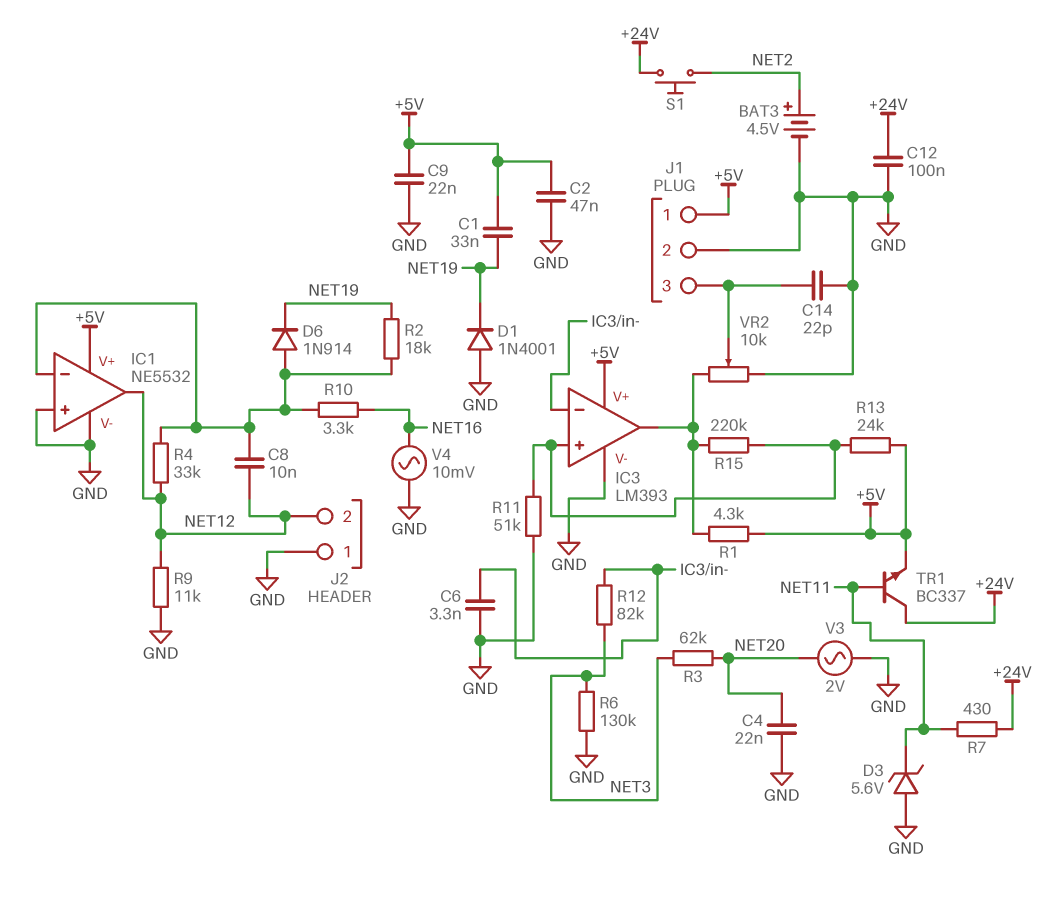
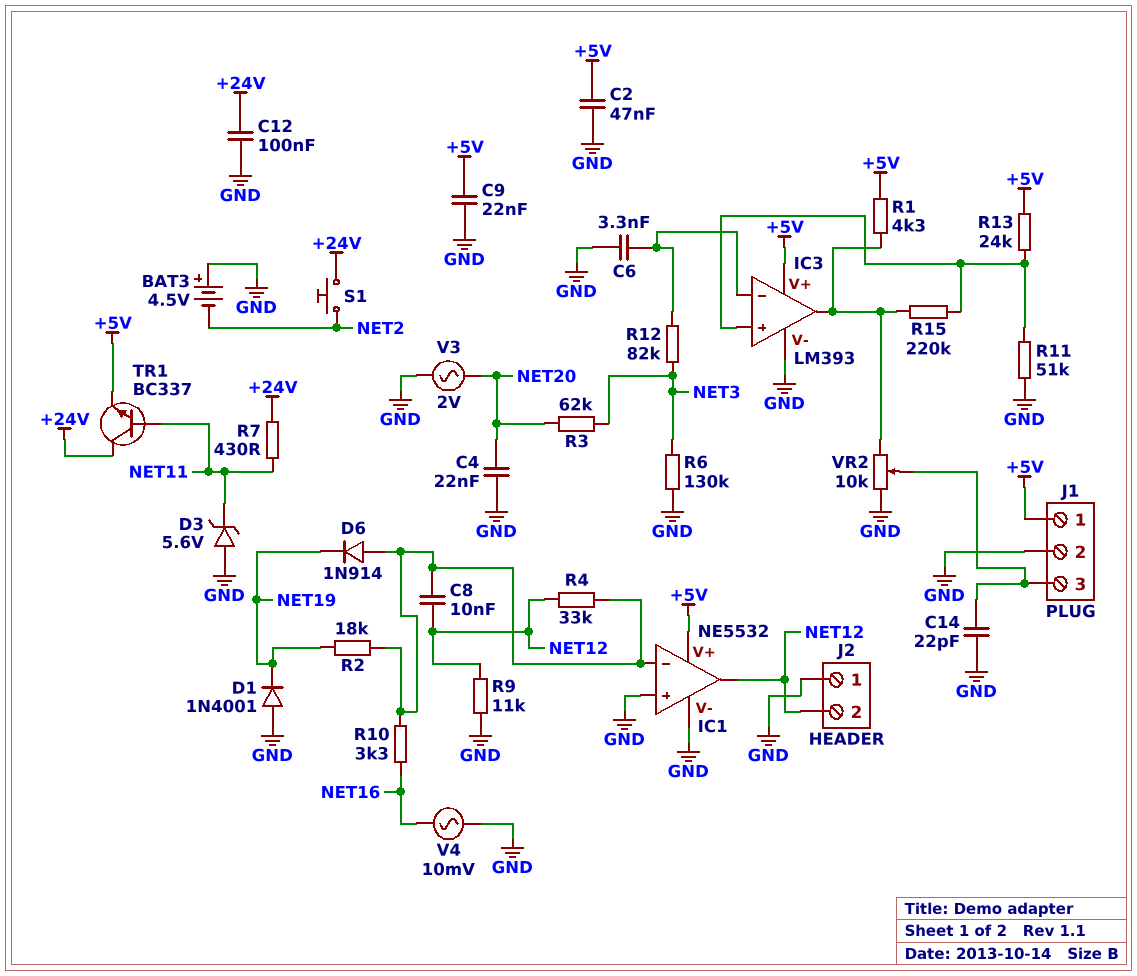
BAT3: 4.5V (plus NET2, minus GND) -> 4.5V (plus GND, minus NET2)
C1: 33nF (+5V, NET19) -> none

